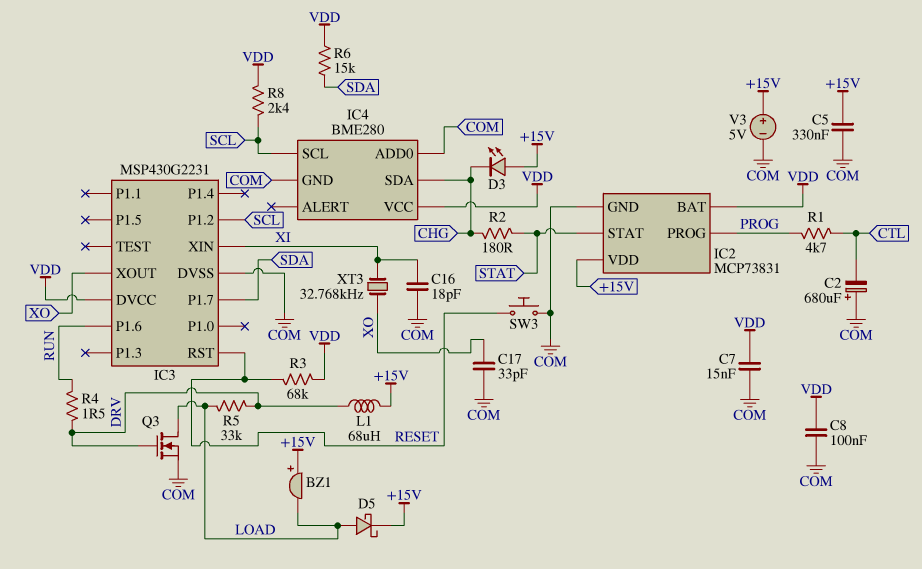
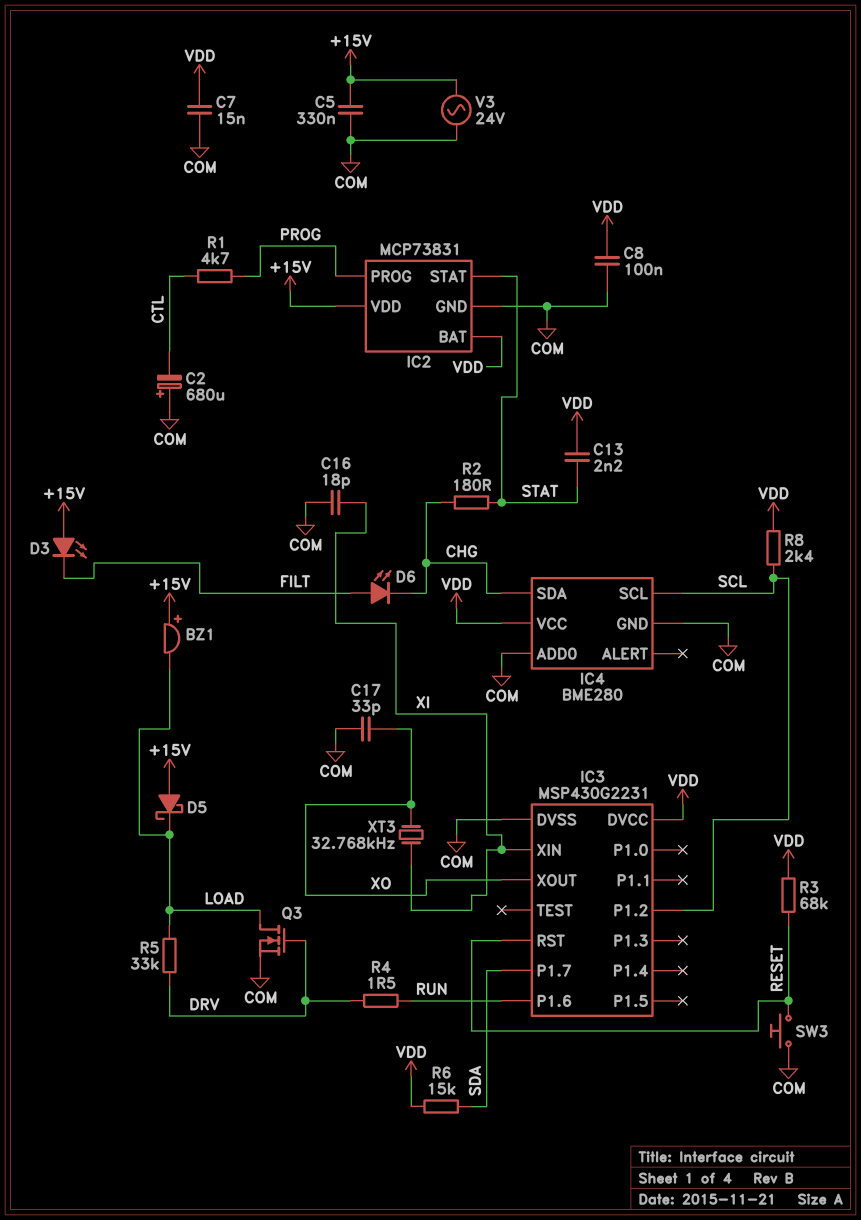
C13: none -> 2.2nF (STAT, VDD)
D3: LED (A +15V, K CHG) -> LED (A +15V, K FILT)
D5: schottky (A LOAD, K +15V) -> schottky (A +15V, K LOAD)
D6: none -> LED (A FILT, K CHG)
L1: 68uH (+15V, DRV) -> none
V3: 5V (plus +15V, minus COM) -> AC 24V (+15V, COM)

